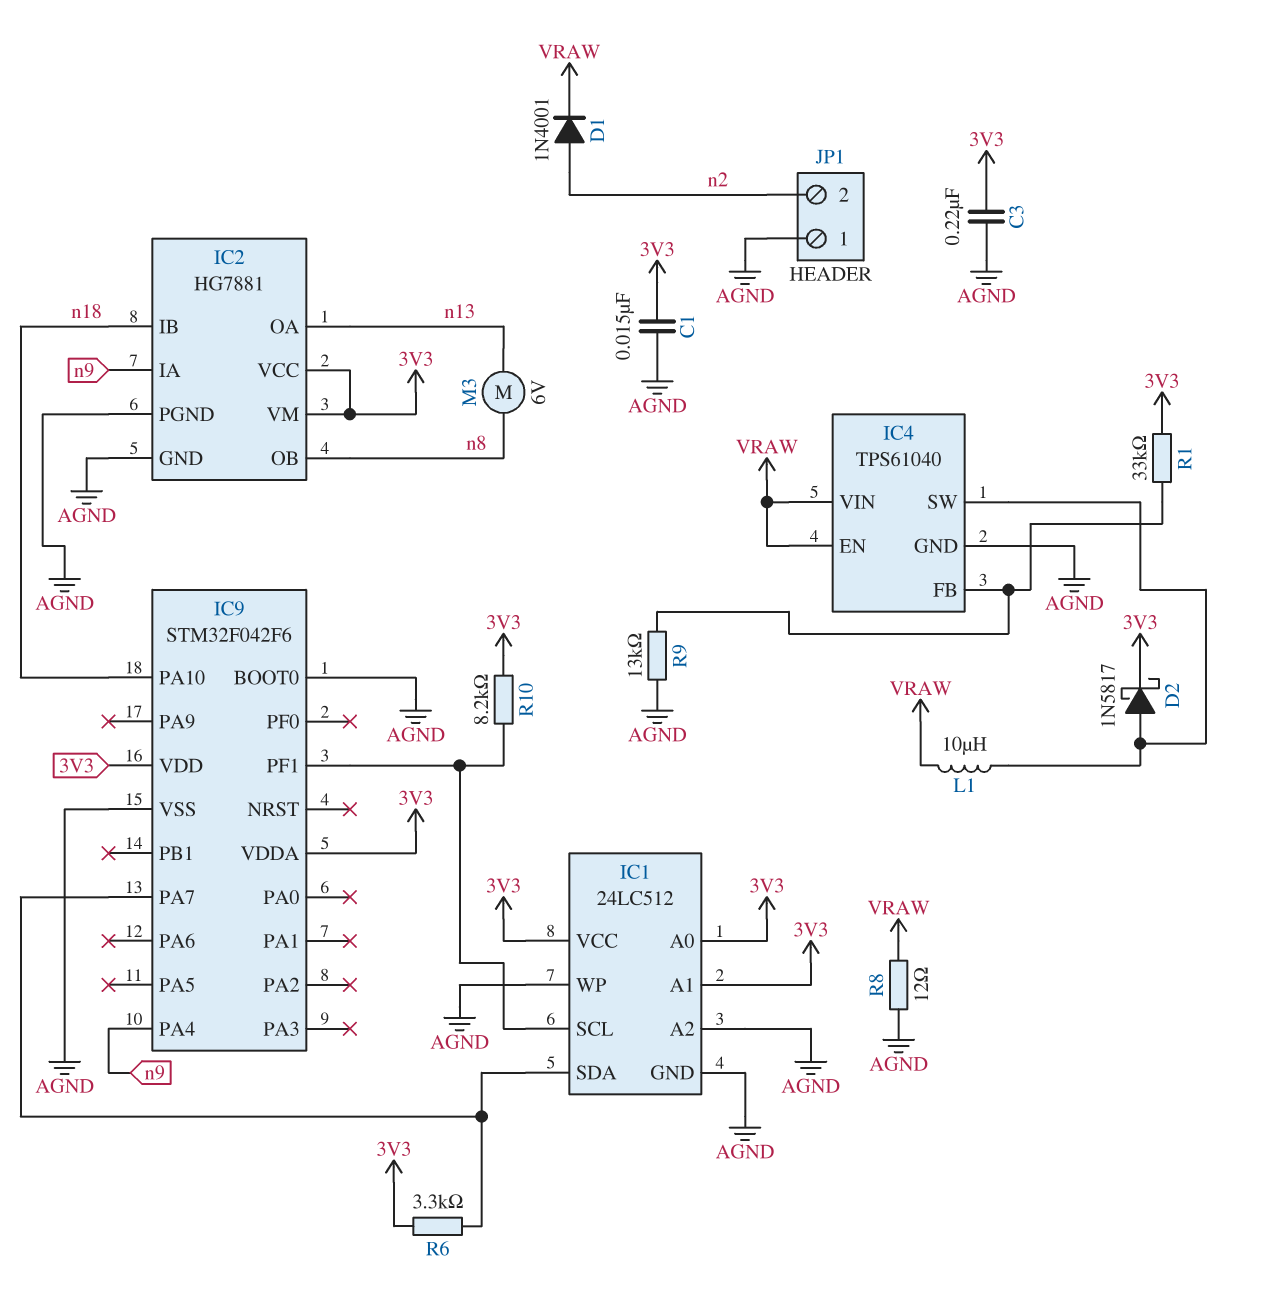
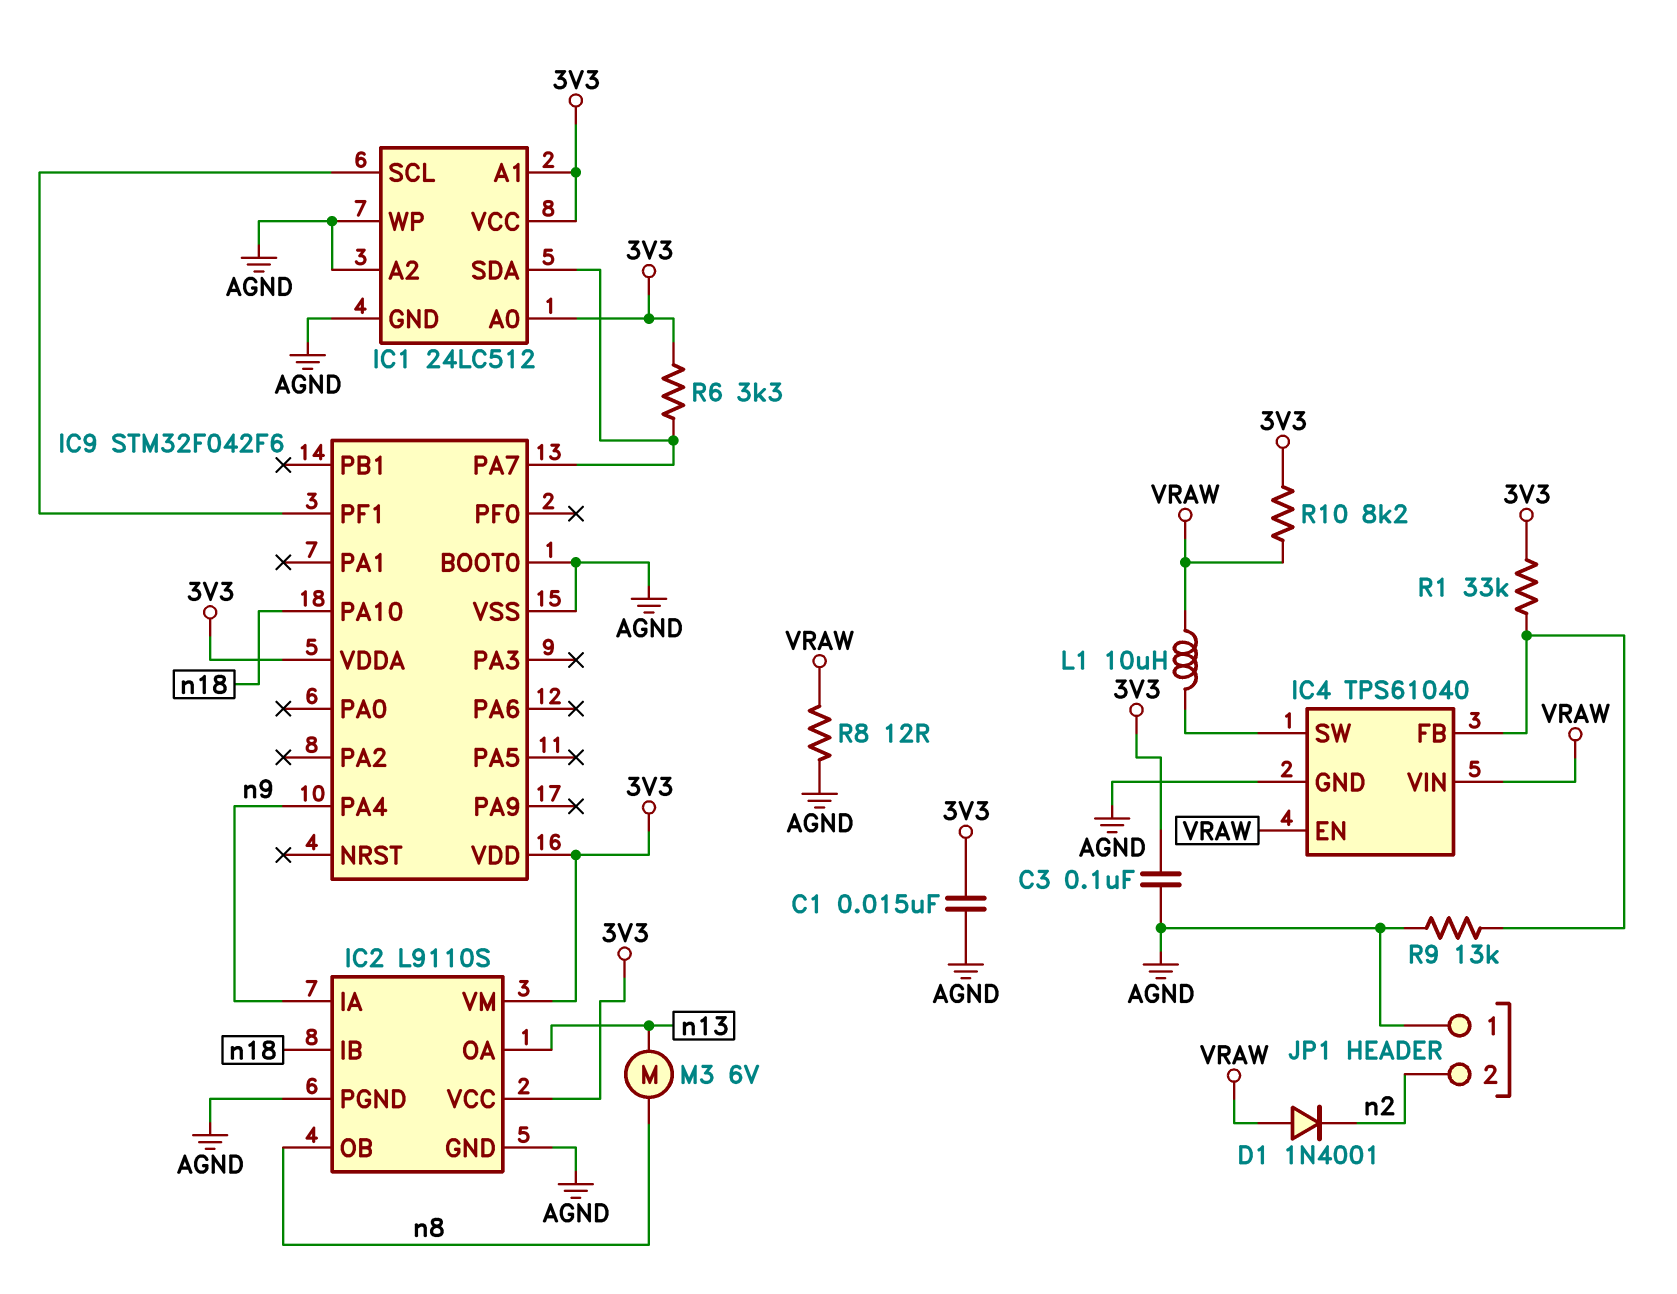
C3: 220nF (3V3, AGND) -> 100nF (3V3, AGND)
D1: diode 1N4001 (A n2, K VRAW) -> diode 1N4001 (A VRAW, K n2)
D2: schottky 1N5817 (A IC4/SW, K 3V3) -> none
IC2: HG7881 -> L9110S
R10: 8.2k (3V3, IC1/SCL) -> 8.2k (3V3, VRAW)

